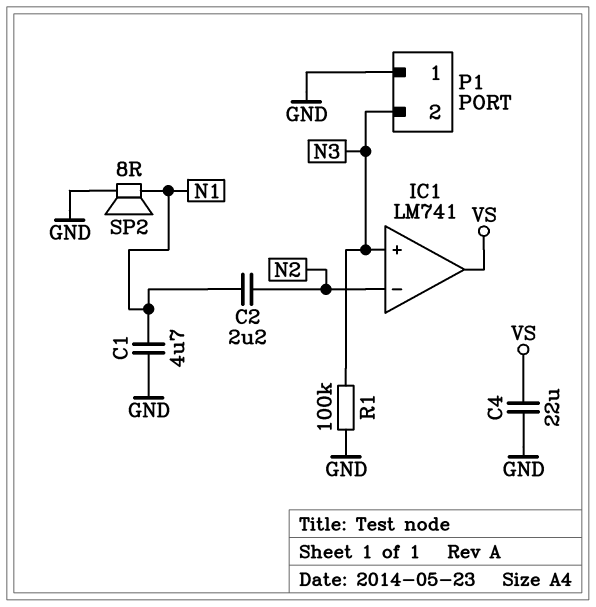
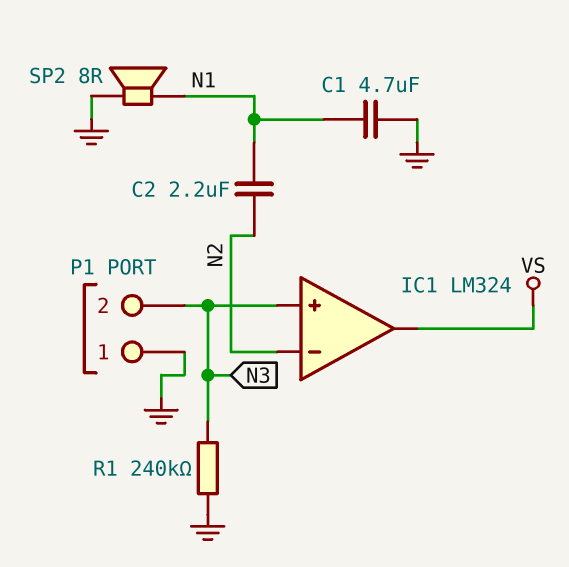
C4: 22uF (GND, VS) -> none
IC1: LM741 -> LM324
R1: 100k (GND, N3) -> 240k (GND, N3)

